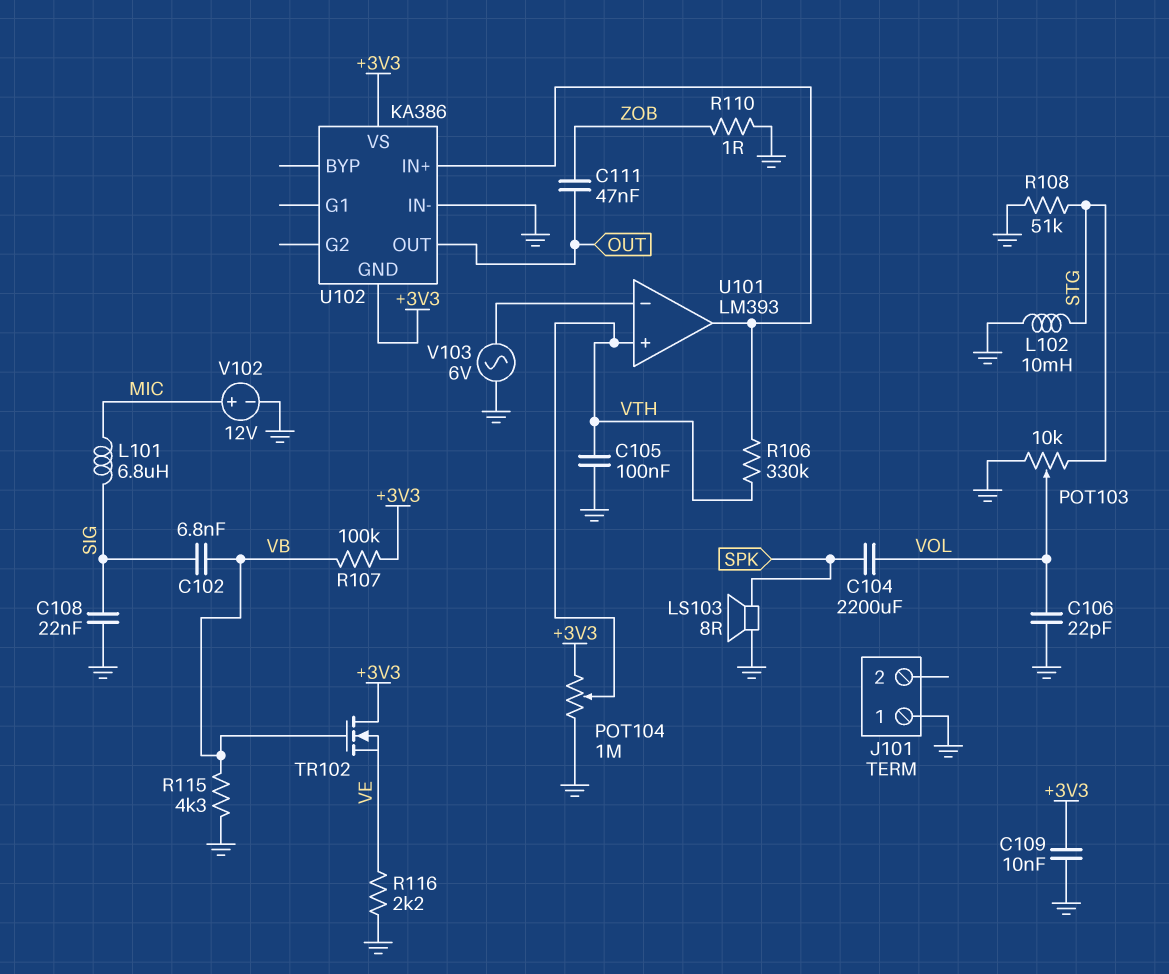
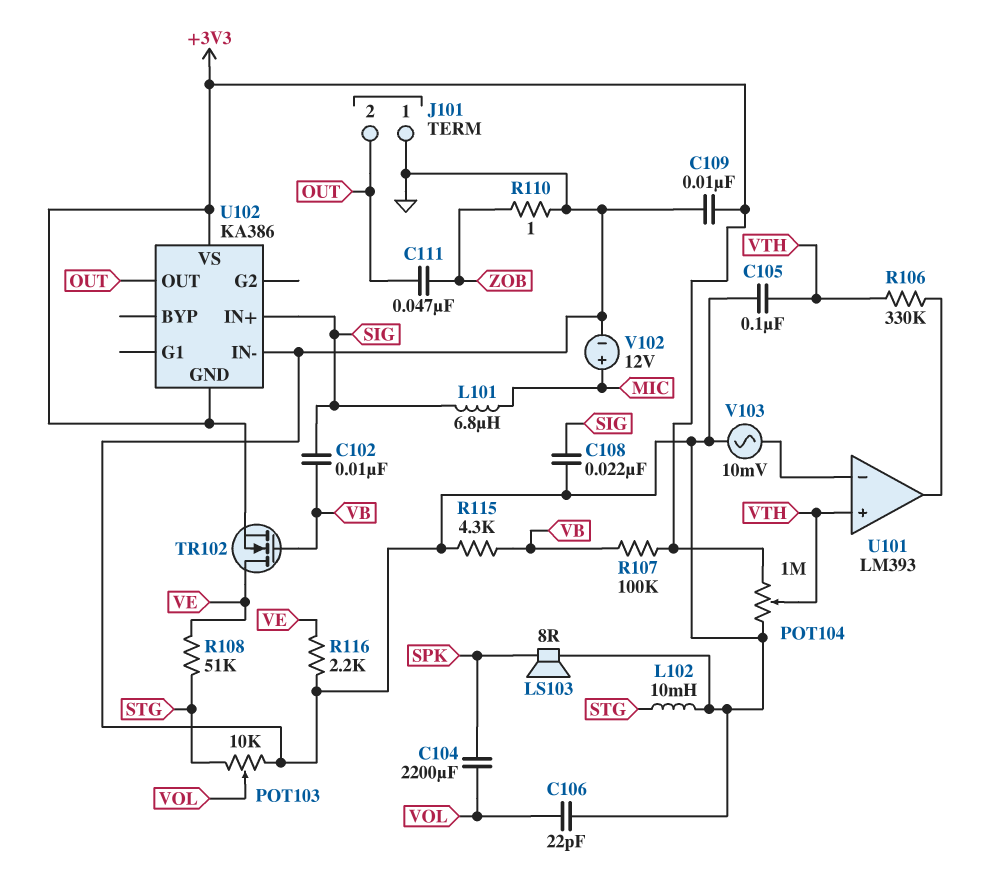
C102: 6.8nF (SIG, VB) -> 10nF (SIG, VB)
J101 pin 2: none -> OUT
R108: 51k (GND, STG) -> 51k (STG, VE)
TR102: NMOS (G VB, D +3V3, S VE) -> NMOS (G VB, D VE, S +3V3)
U102 pin IN+: U101/out -> SIG
V103: AC 6V (GND, U101/in-) -> AC 10mV (GND, U101/in-)

